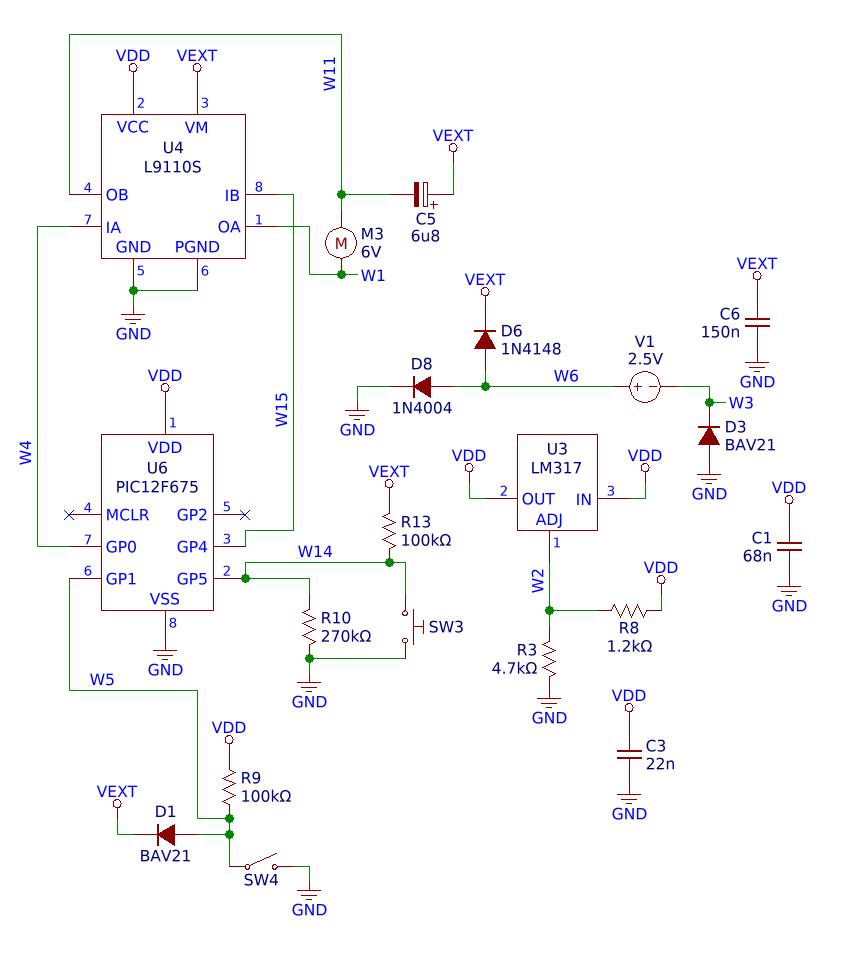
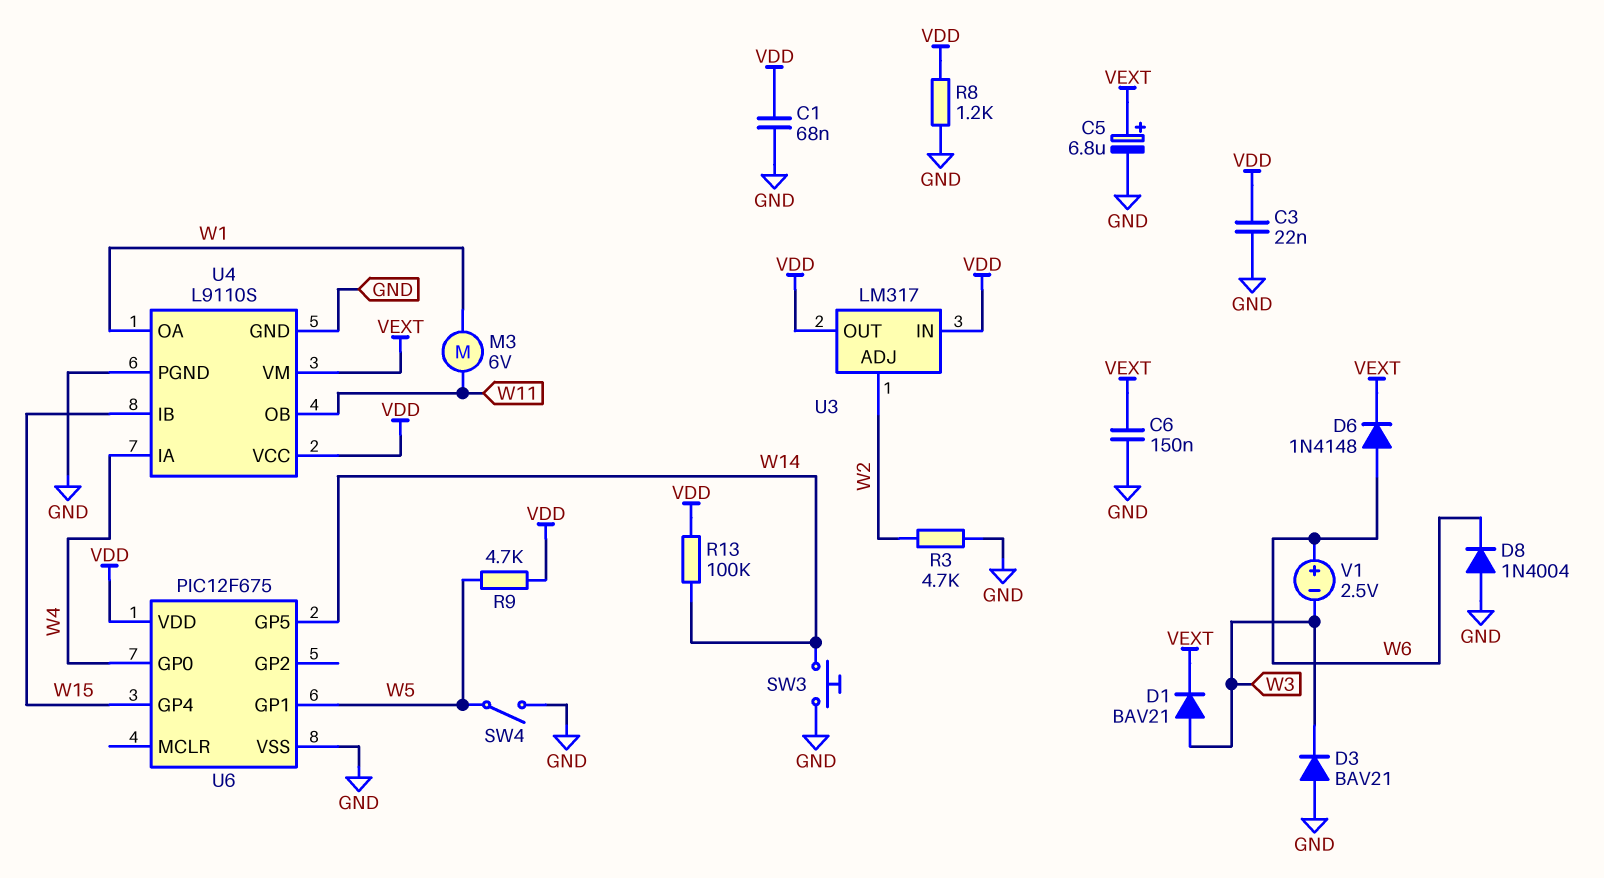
C5: 6.8uF (plus VEXT, minus W11) -> 6.8uF (plus VEXT, minus GND)
D1: diode BAV21 (A W5, K VEXT) -> diode BAV21 (A W3, K VEXT)
D8: diode 1N4004 (A W6, K GND) -> diode 1N4004 (A GND, K W6)
R8: 1.2k (VDD, W2) -> 1.2k (GND, VDD)
R9: 100k (VDD, W5) -> 4.7k (VDD, W5)
R10: 270k (GND, W14) -> none
R13: 100k (VEXT, W14) -> 100k (VDD, W14)

